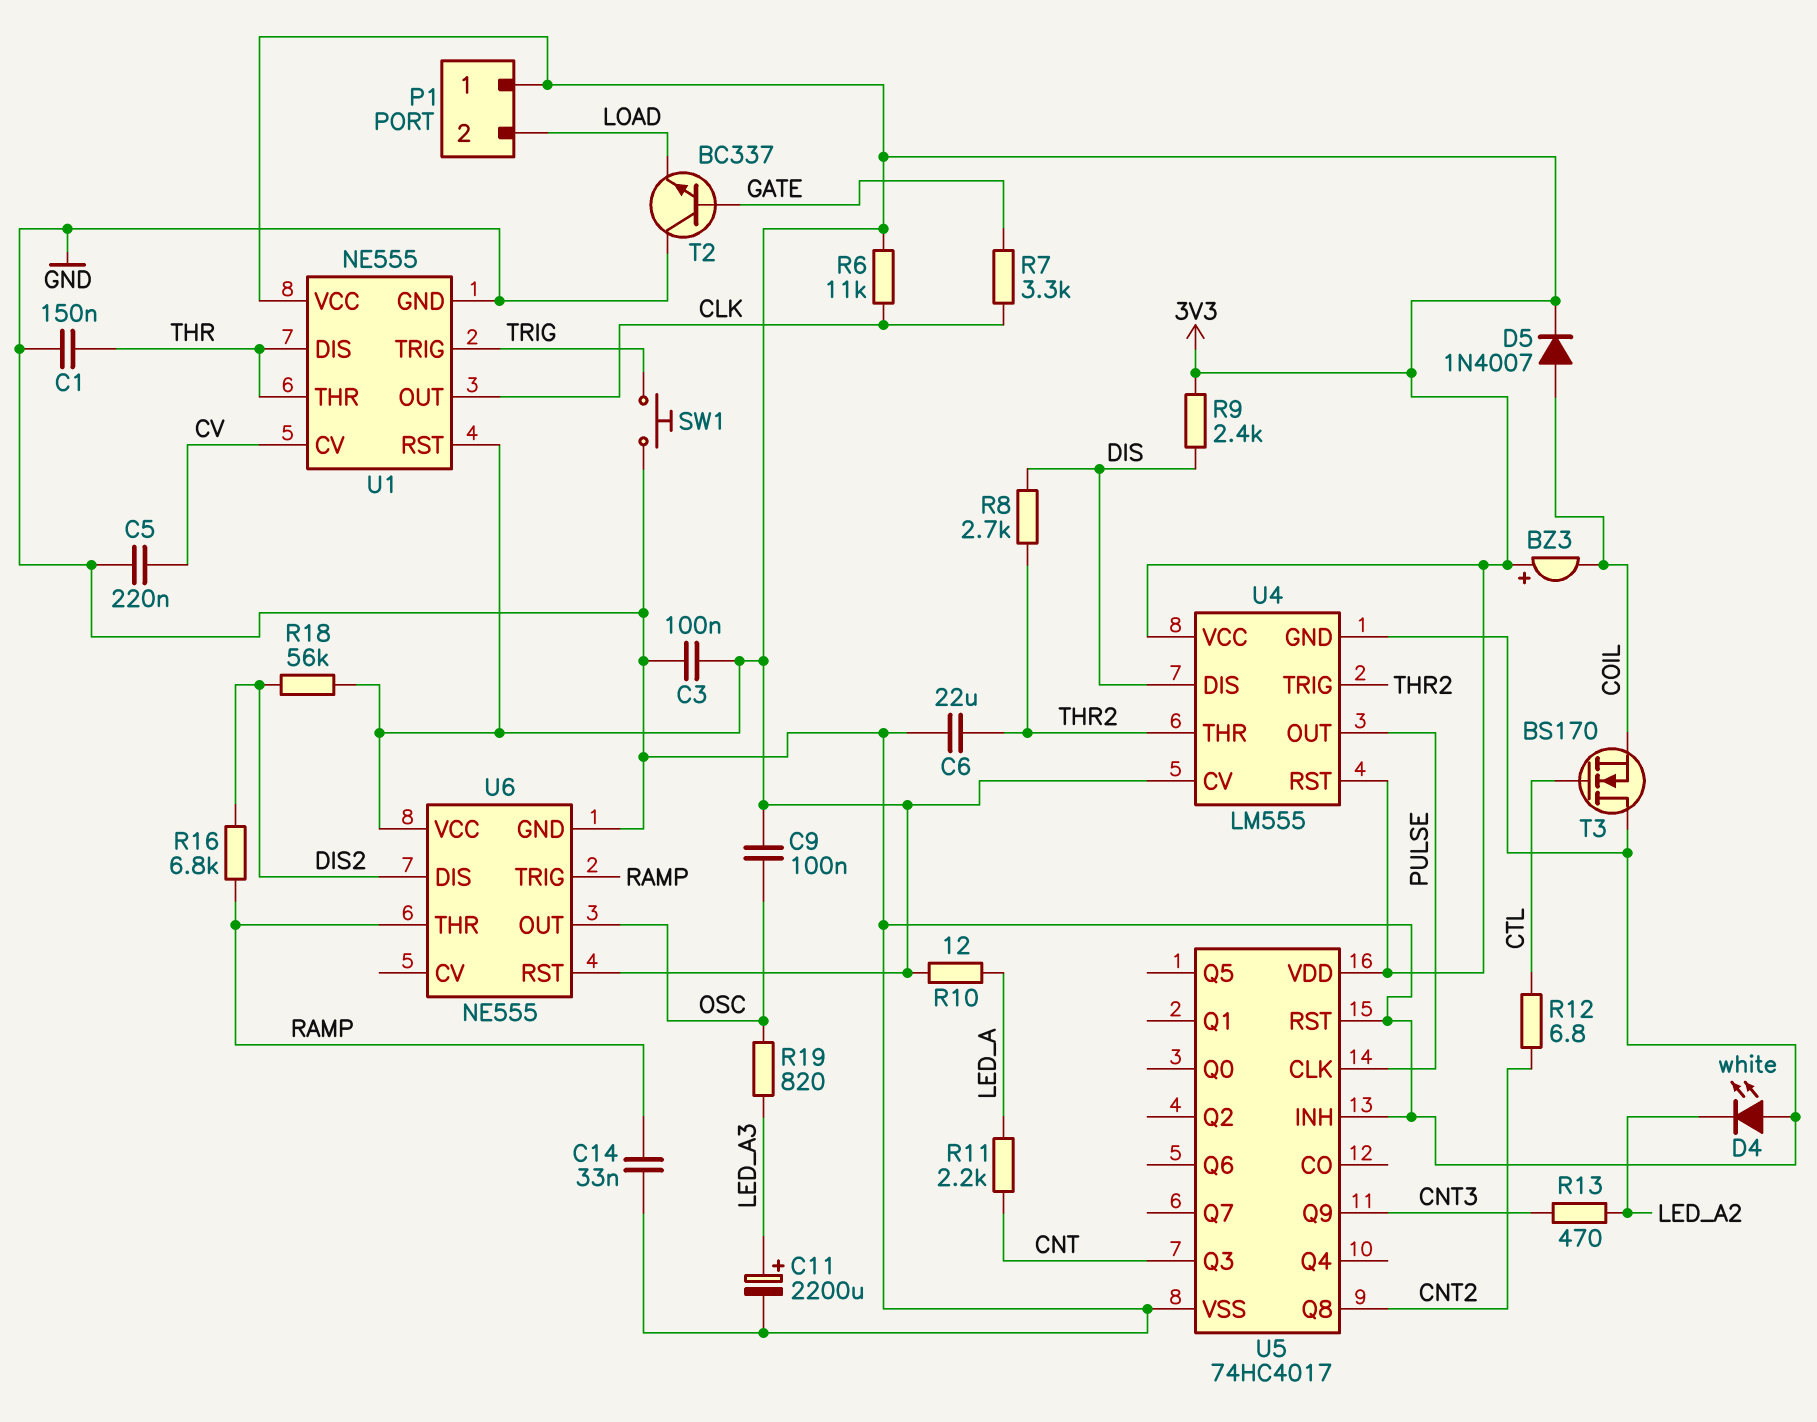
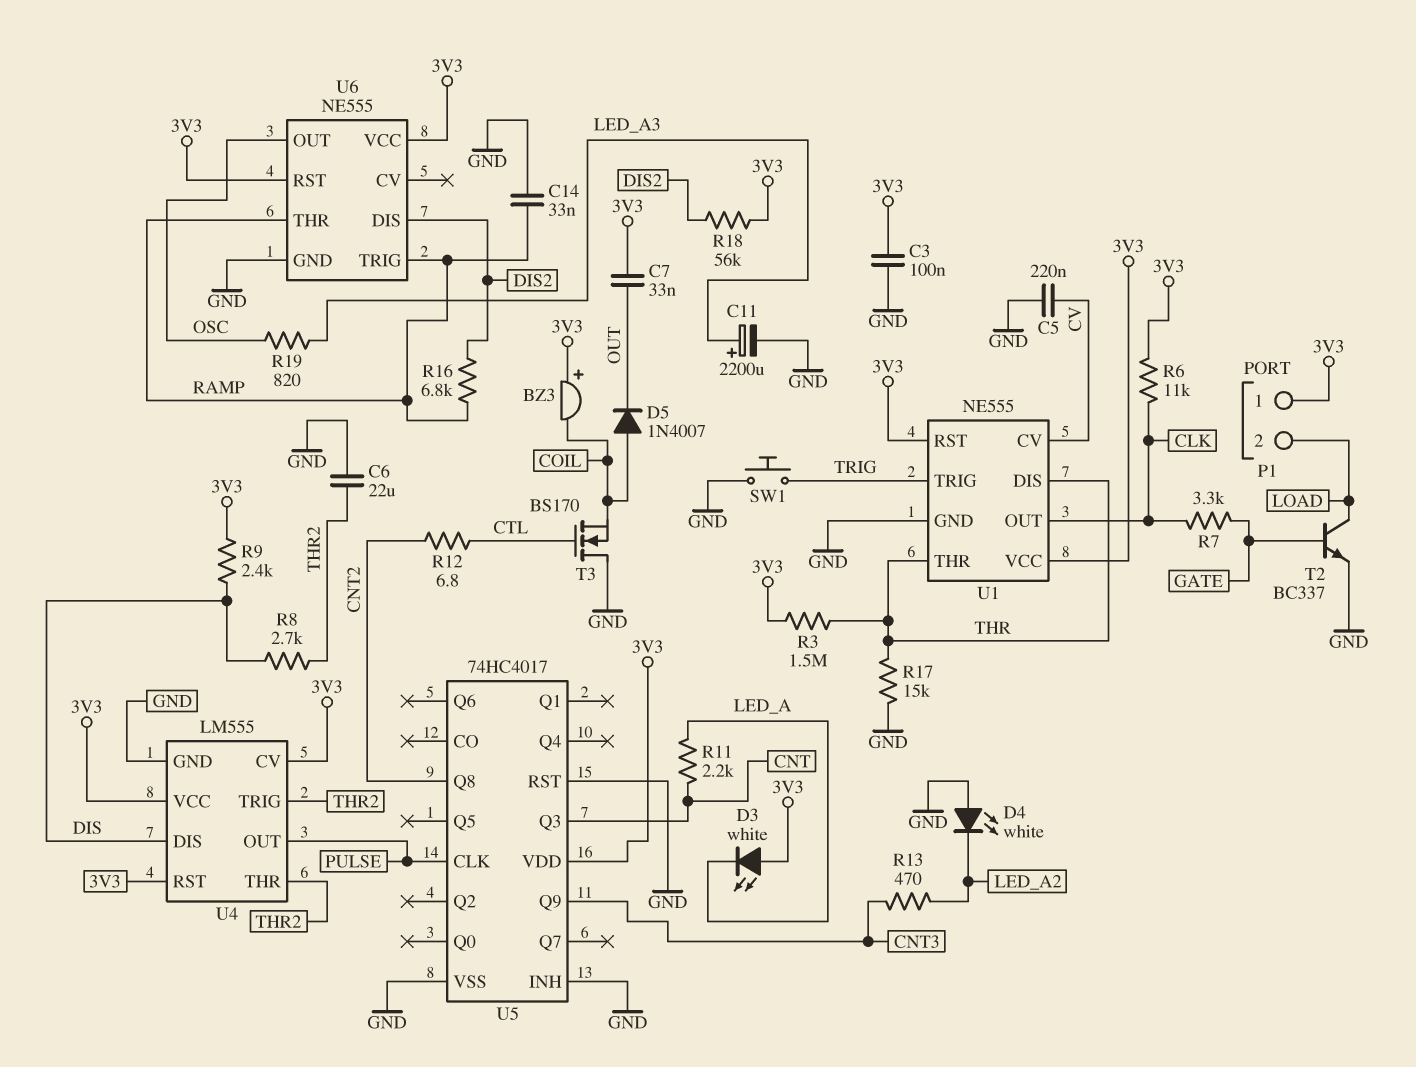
C1: 150nF (GND, THR) -> none
C7: none -> 33nF (3V3, OUT)
C9: 100nF (3V3, OSC) -> none
D3: none -> LED white (A 3V3, K LED_A)
D5: diode 1N4007 (A COIL, K 3V3) -> diode 1N4007 (A COIL, K OUT)
R3: none -> 1.5M (3V3, THR)
R10: 12 (3V3, LED_A) -> none
R17: none -> 15k (GND, THR)
T2: NPN BC337 (B GATE, C GND, E LOAD) -> NPN BC337 (B GATE, C LOAD, E GND)

